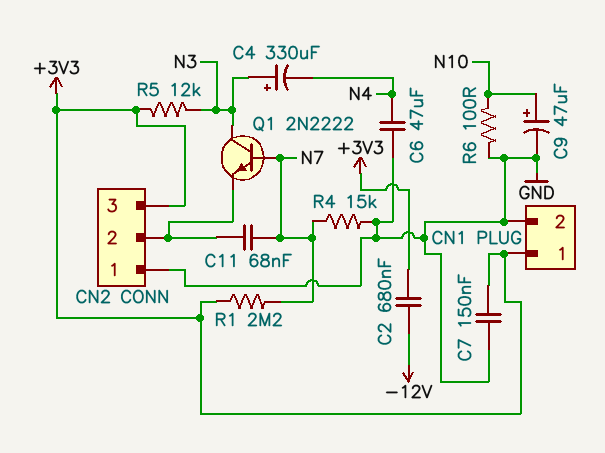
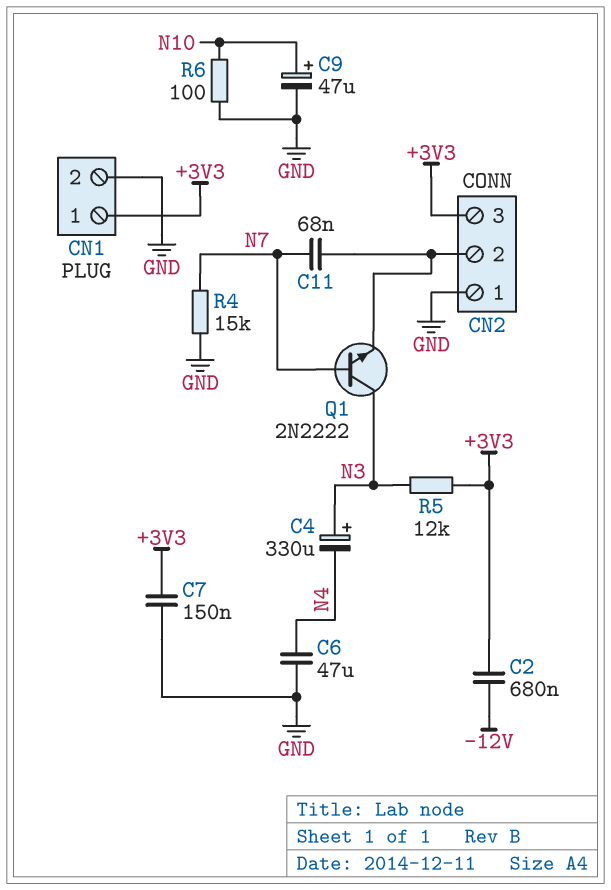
R1: 2.2M (+3V3, N7) -> none

